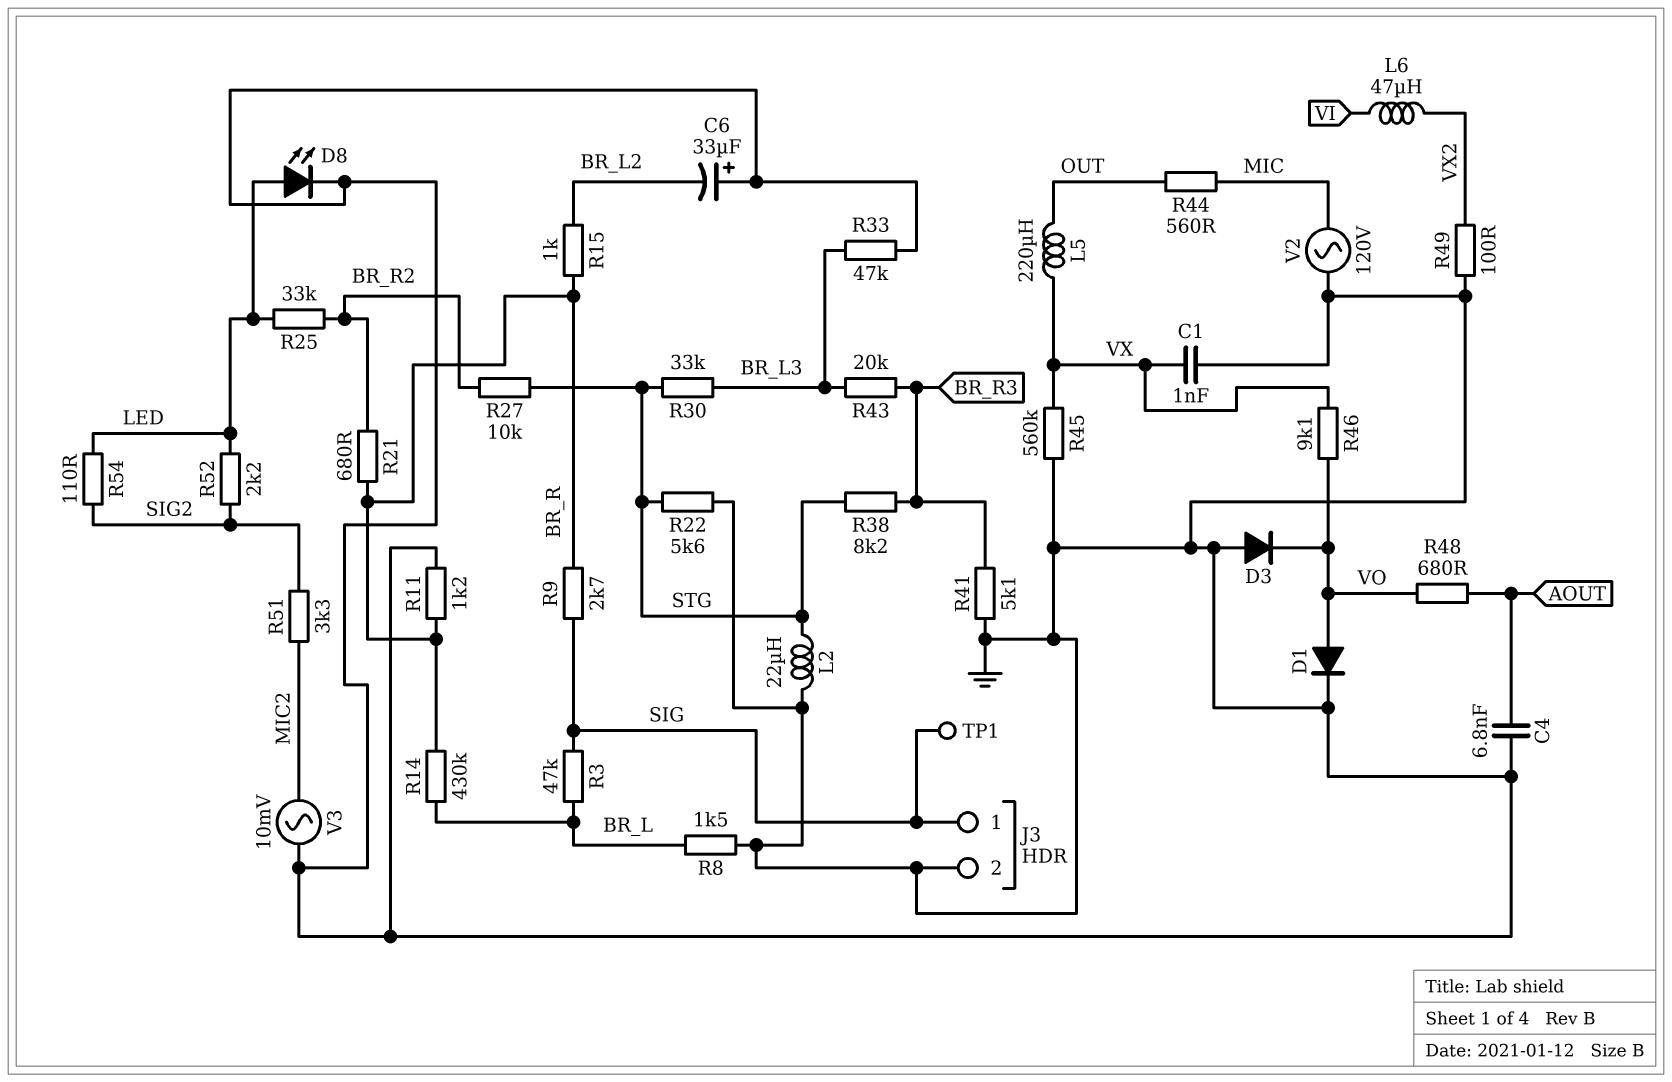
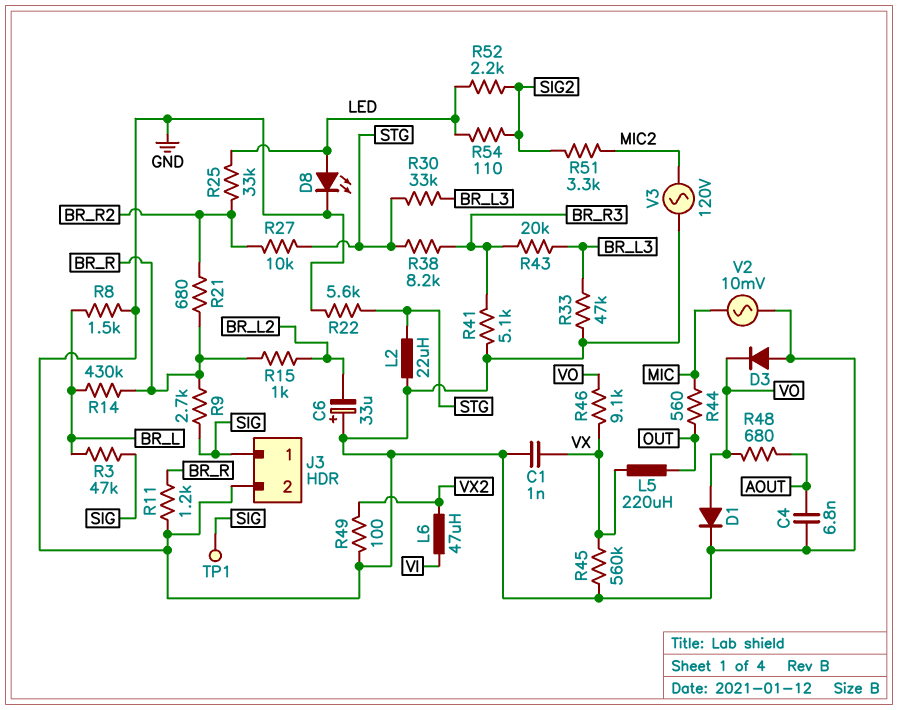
V2: AC 120V (GND, MIC) -> AC 10mV (GND, MIC)
V3: AC 10mV (GND, MIC2) -> AC 120V (GND, MIC2)

